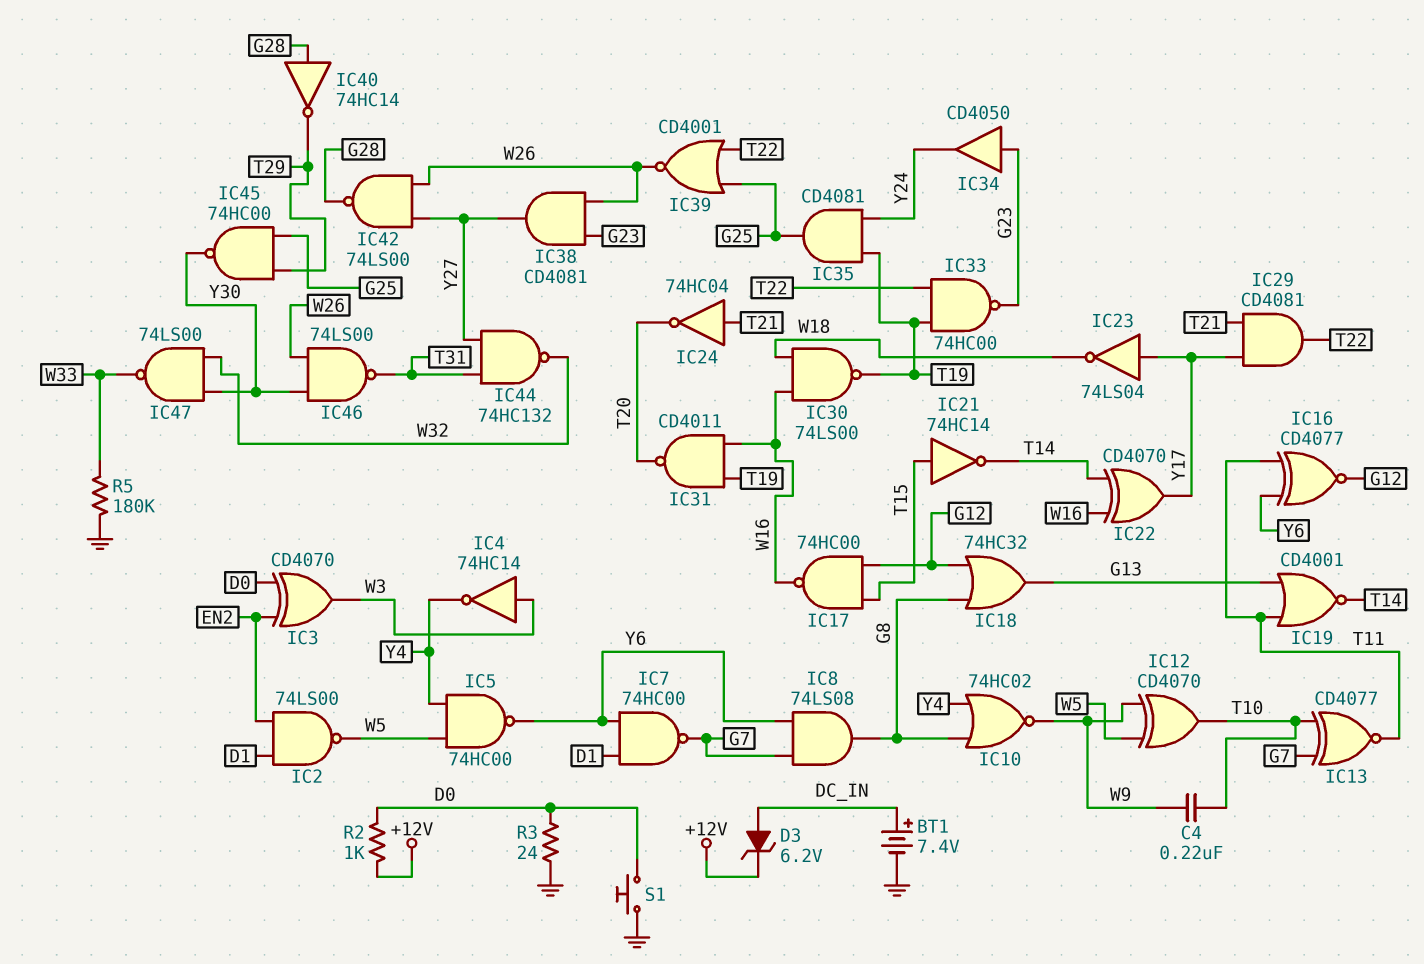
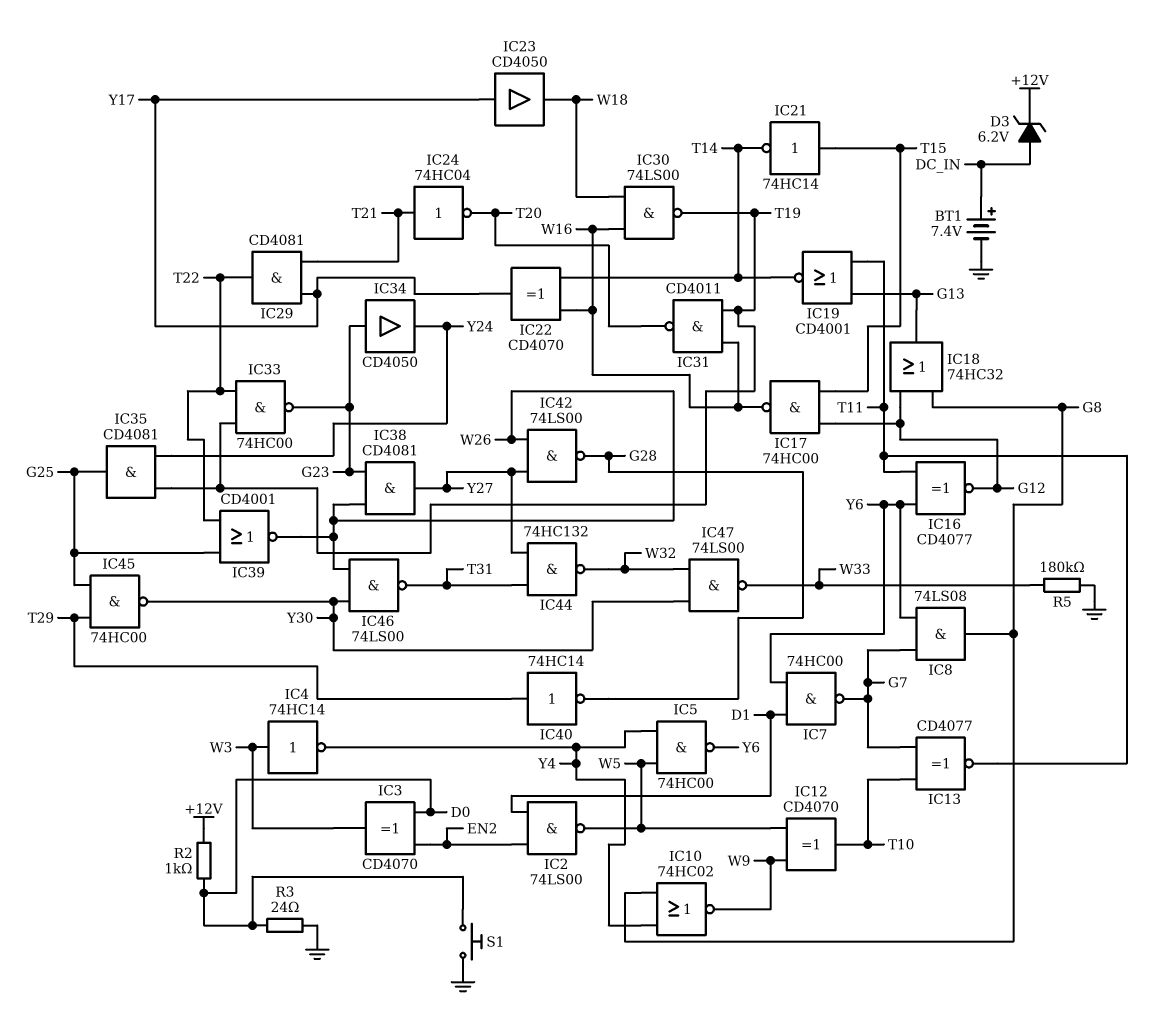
C4: 220nF (T10, W9) -> none
IC23: NOT 74LS04 (in Y17, out W18) -> buffer CD4050 (in Y17, out W18)
IC40: NOT 74HC14 (in G28, out T29) -> NOT 74HC14 (in T29, out G28)

